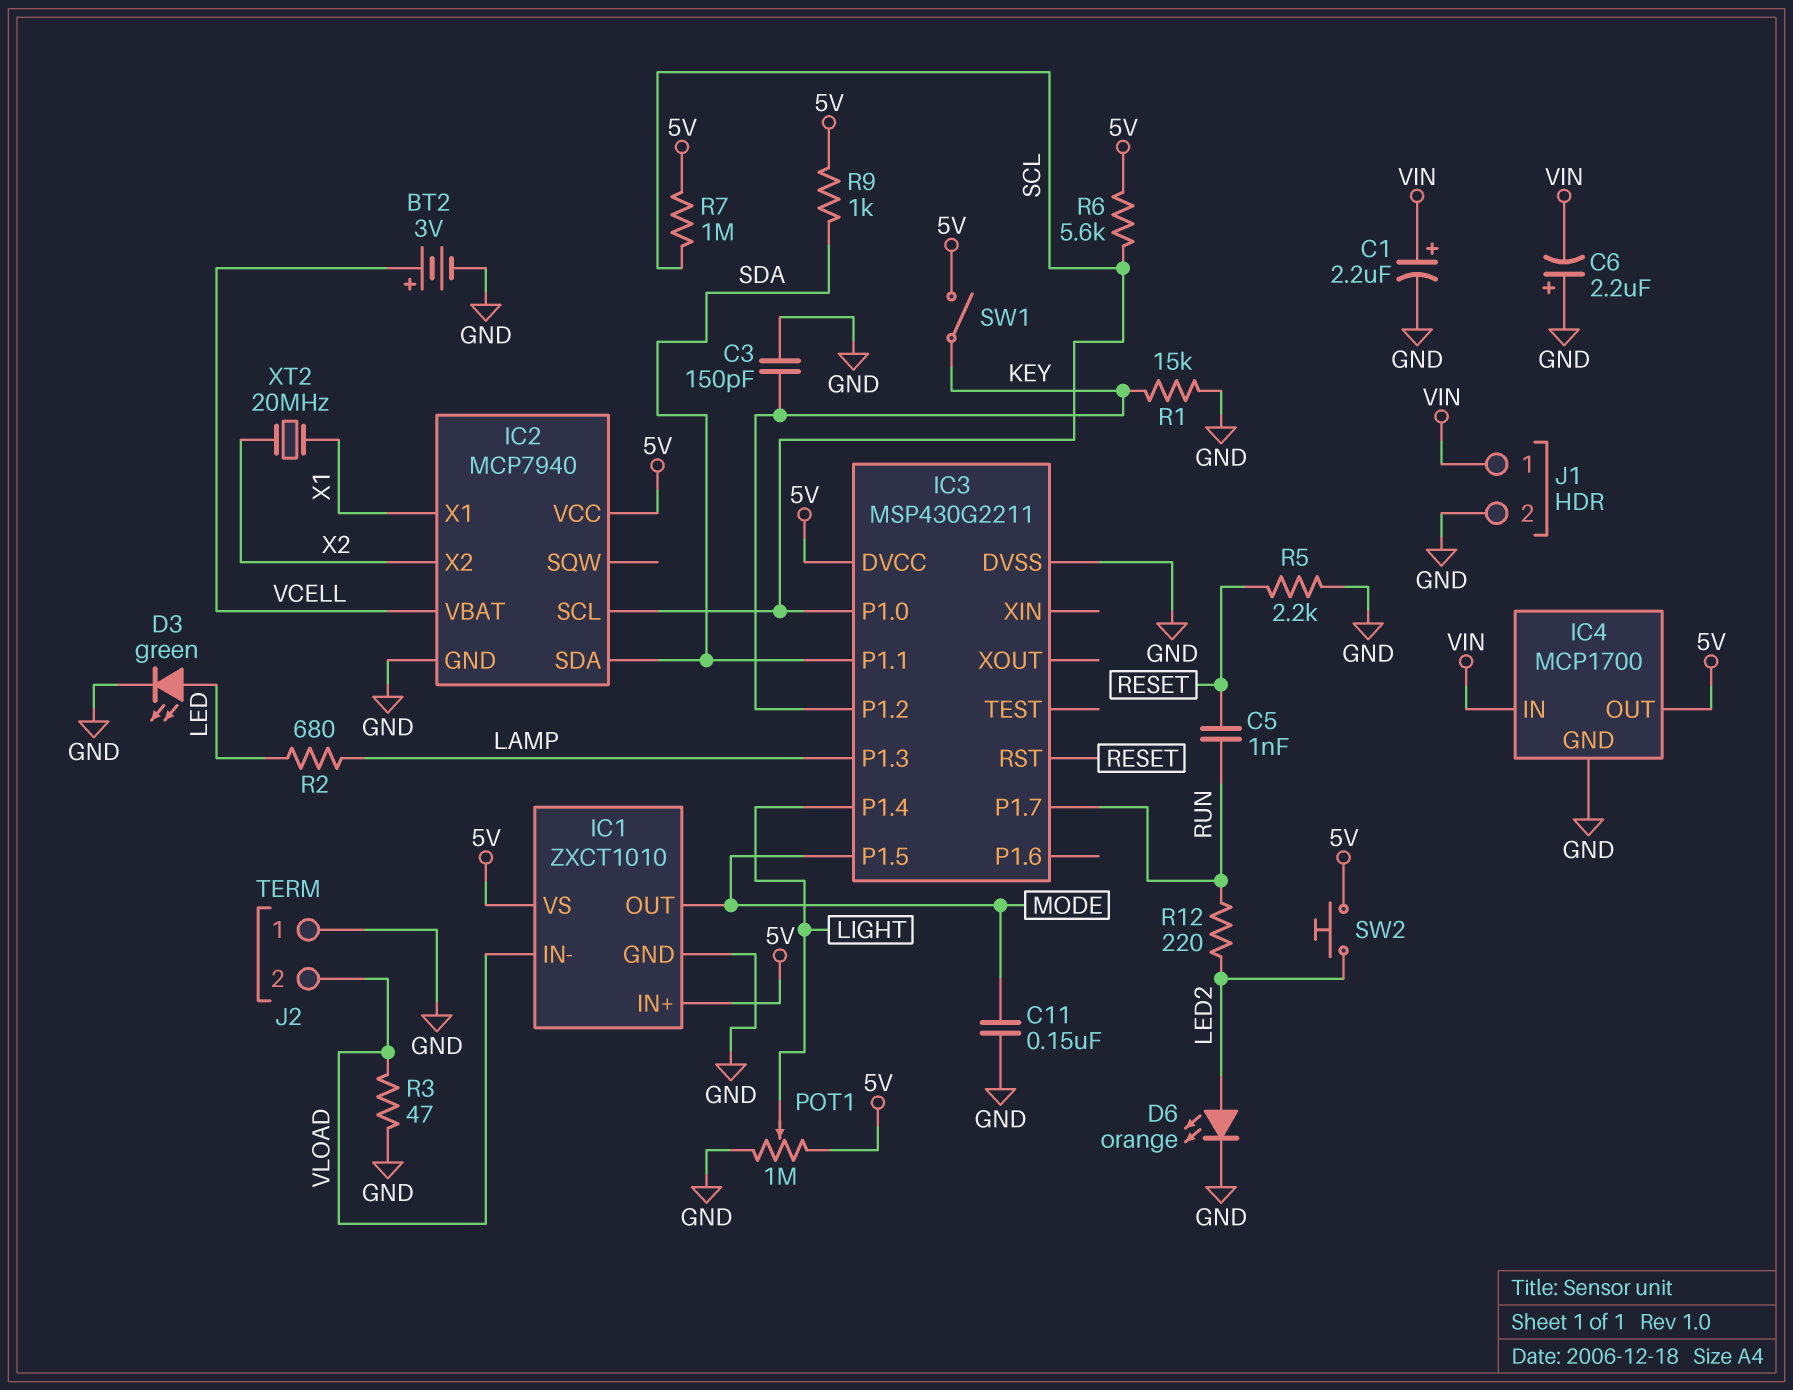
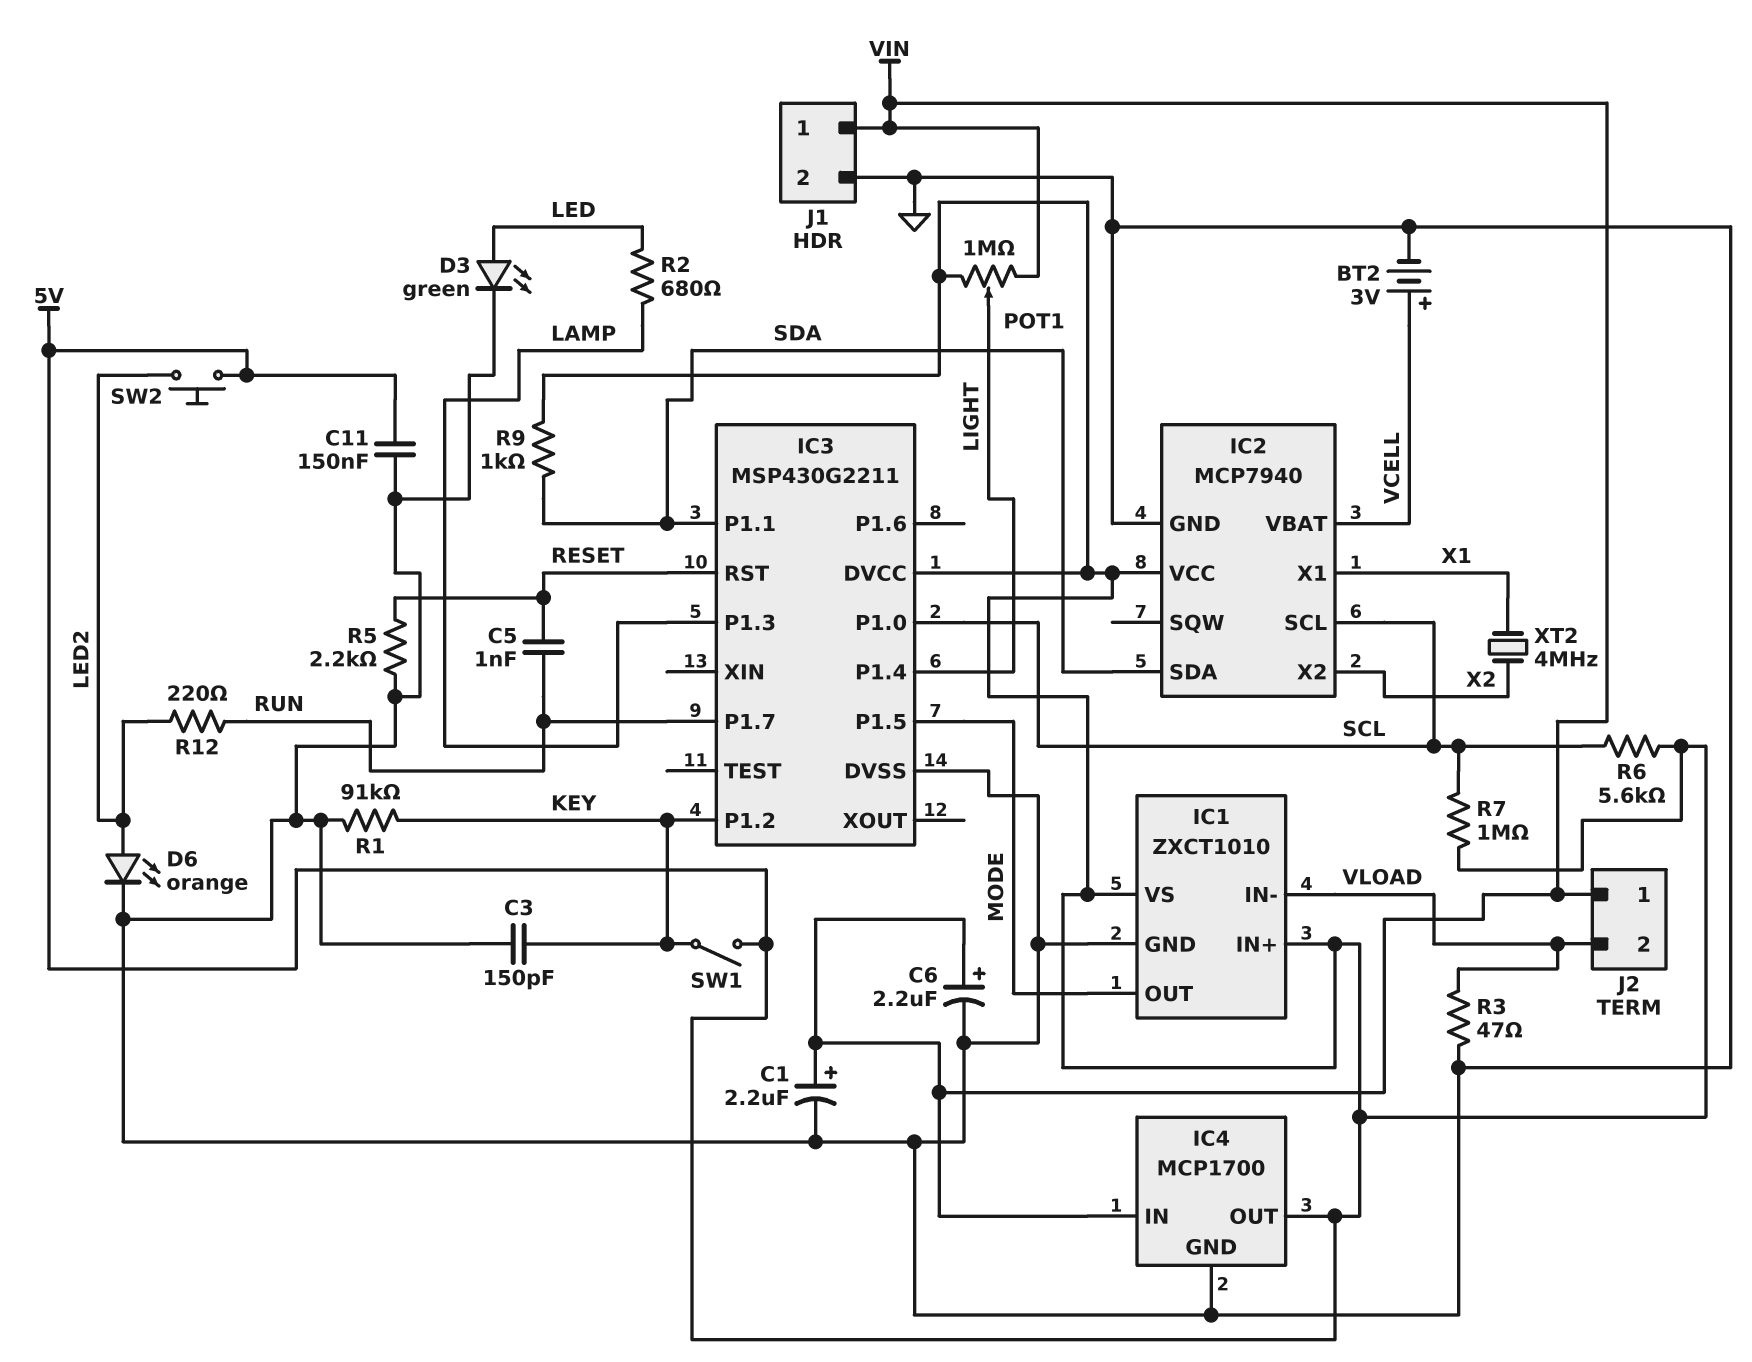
C6: 2.2uF (plus GND, minus VIN) -> 2.2uF (plus VIN, minus GND)
C11: 150nF (GND, MODE) -> 150nF (5V, GND)
J2 pin 1: GND -> VIN
POT1: 1M (5V, GND, wiper LIGHT) -> 1M (5V, VIN, wiper LIGHT)
R1: 15k (GND, KEY) -> 91k (GND, KEY)
XT2: 20MHz (X1, X2) -> 4MHz (X1, X2)

